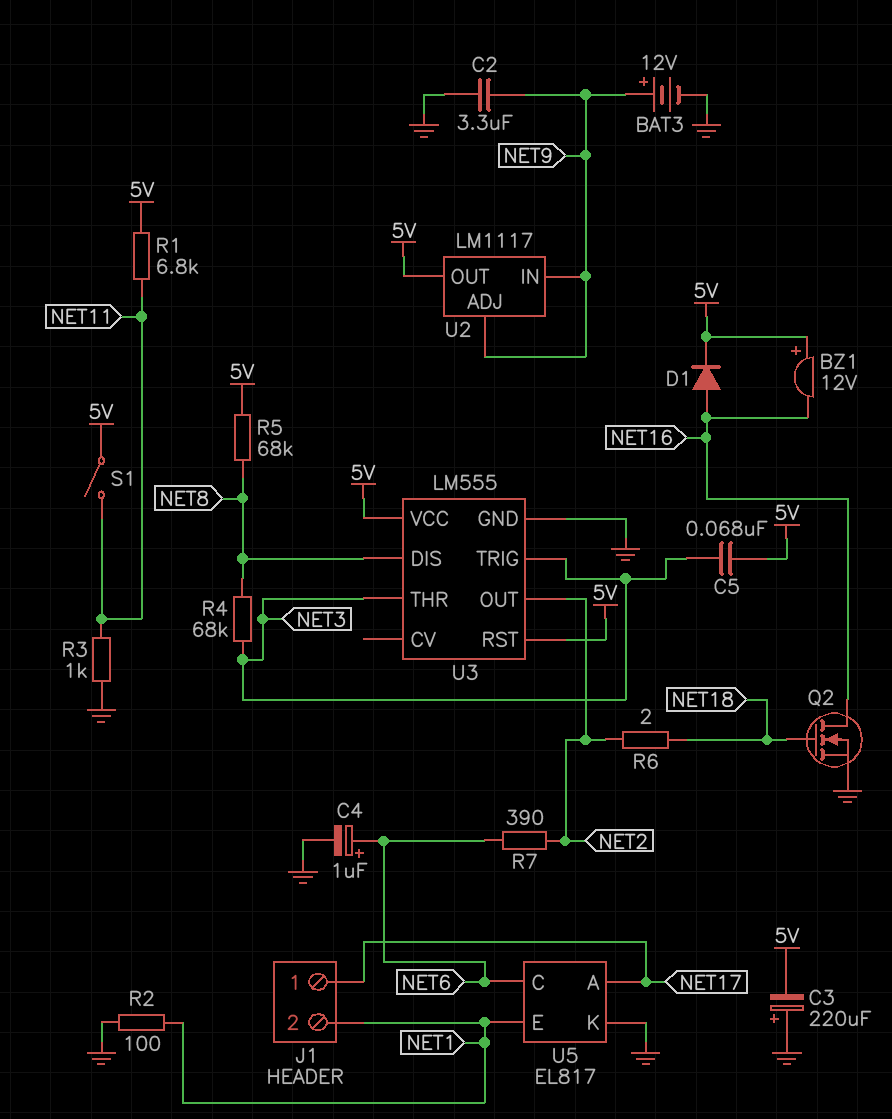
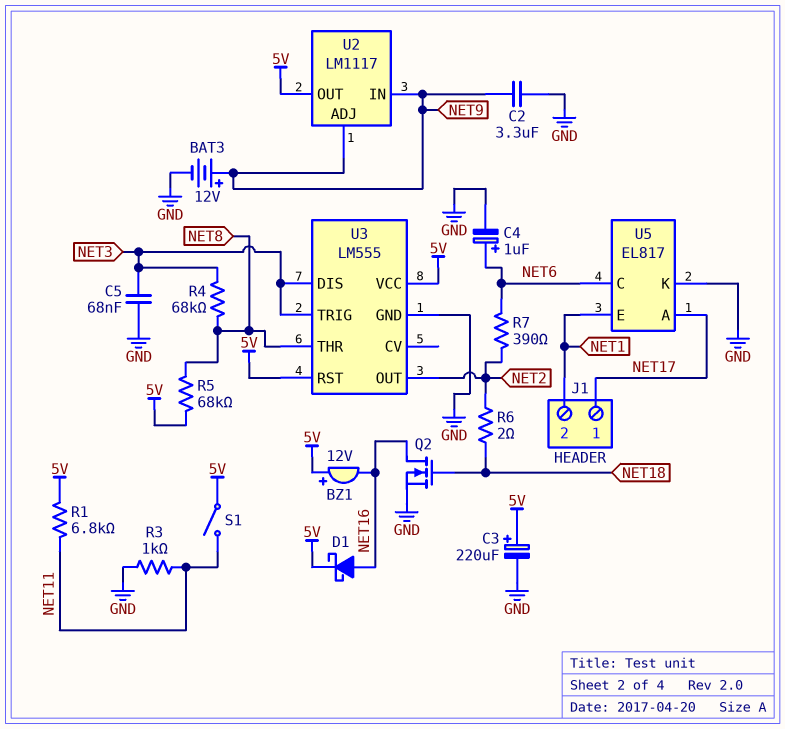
C3: 220uF (plus GND, minus 5V) -> 220uF (plus 5V, minus GND)
C5: 68nF (5V, NET3) -> 68nF (GND, NET3)
D1: diode (A NET16, K 5V) -> schottky (A NET16, K 5V)
R2: 100 (GND, NET1) -> none
U3 pin DIS: NET8 -> NET3
U3 pin THR: NET3 -> NET8

